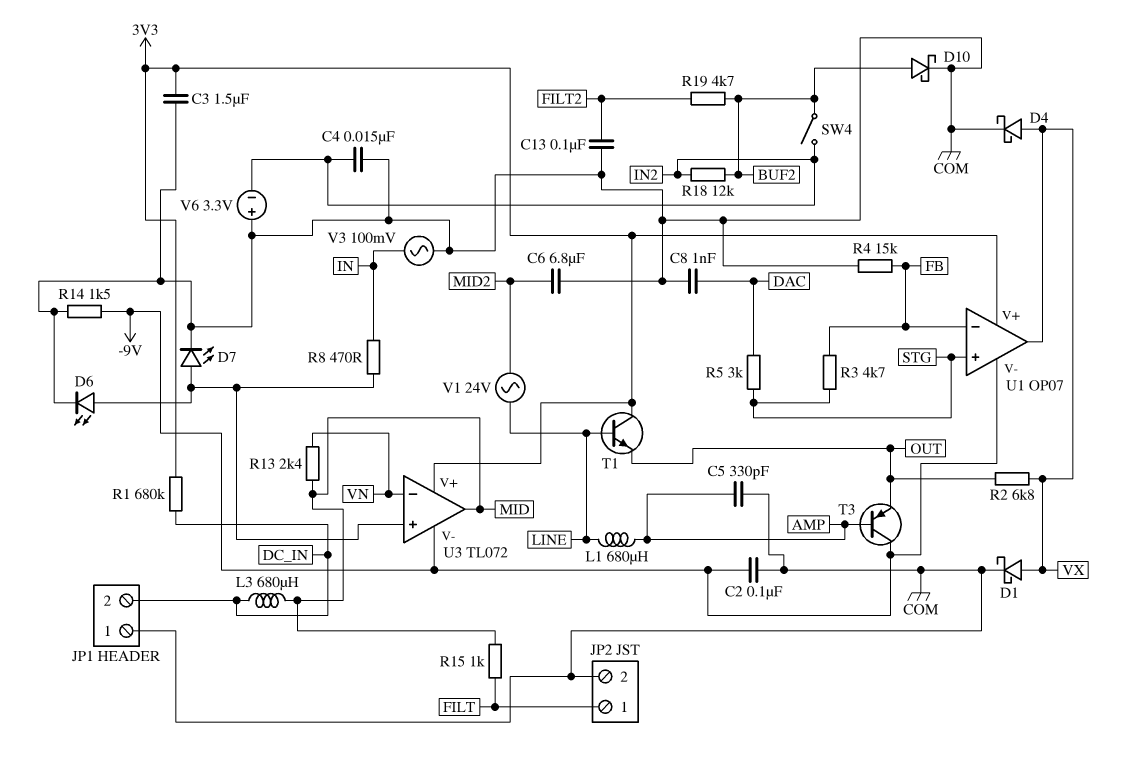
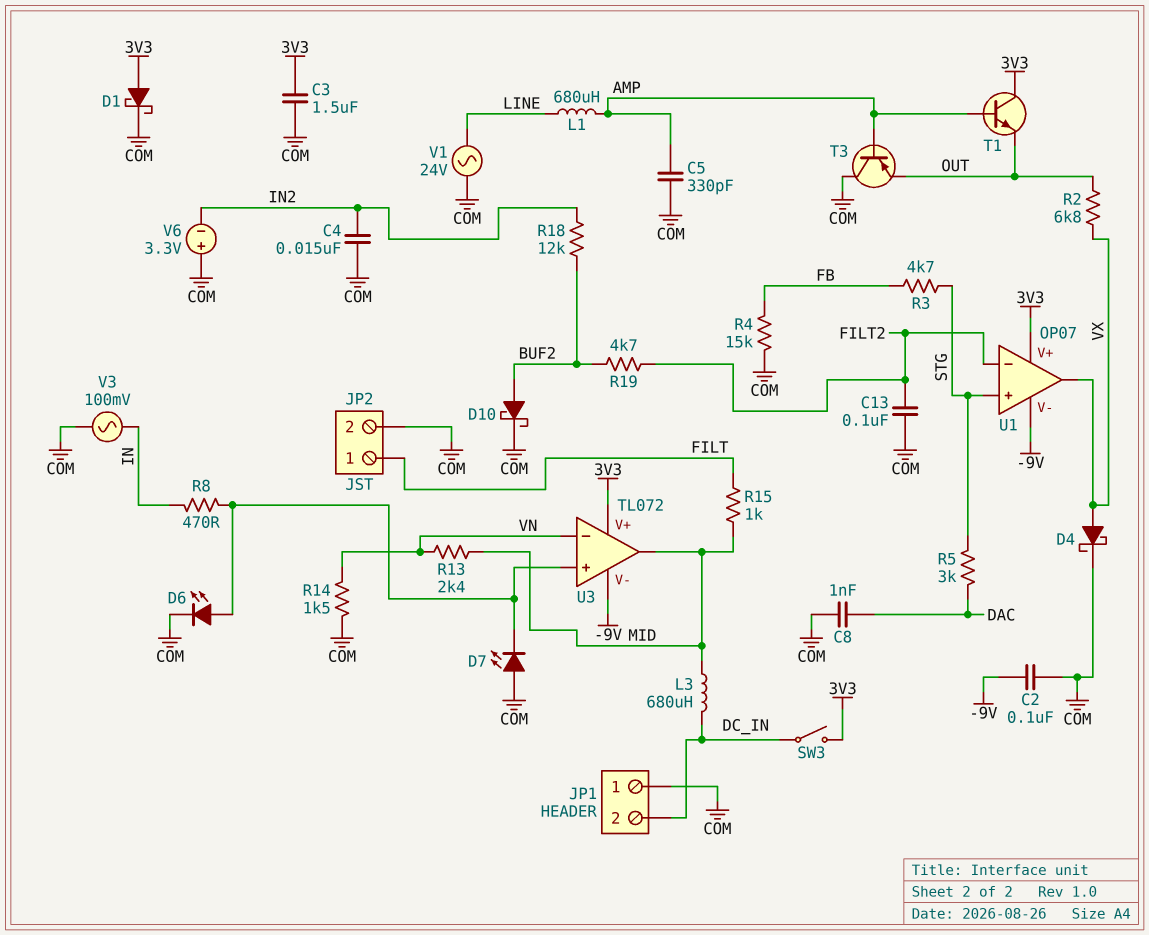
C6: 6.8uF (COM, MID2) -> none
D1: schottky (A VX, K COM) -> schottky (A 3V3, K COM)
D7: LED (A U3/in+, K COM) -> LED (A COM, K U3/in+)
R1: 680k (3V3, DC_IN) -> none
R14: 1.5k (-9V, COM) -> 1.5k (COM, VN)
SW3: none -> switch (3V3, DC_IN)
SW4: switch (BUF2, IN2) -> none
T1: NPN (B LINE, C 3V3, E OUT) -> NPN (B AMP, C 3V3, E OUT)
T3: PNP (B AMP, C -9V, E OUT) -> PNP (B AMP, C COM, E OUT)
U1 pin in-: FB -> FILT2
V1: AC 24V (LINE, MID2) -> AC 24V (COM, LINE)

